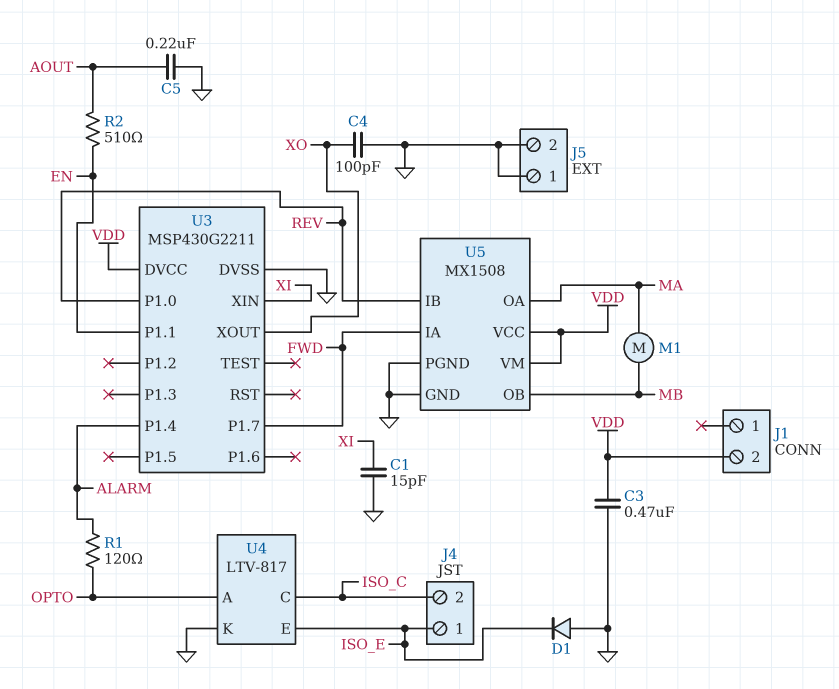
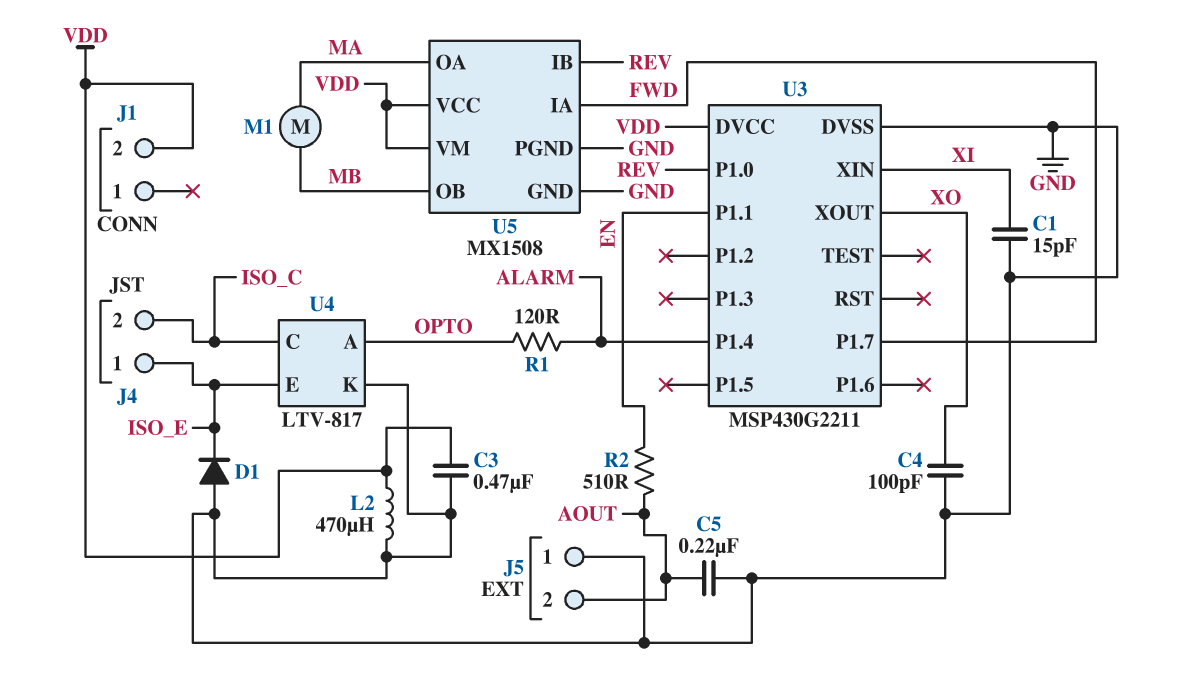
J5 pin 2: GND -> AOUT
L2: none -> 470uH (GND, VDD)

